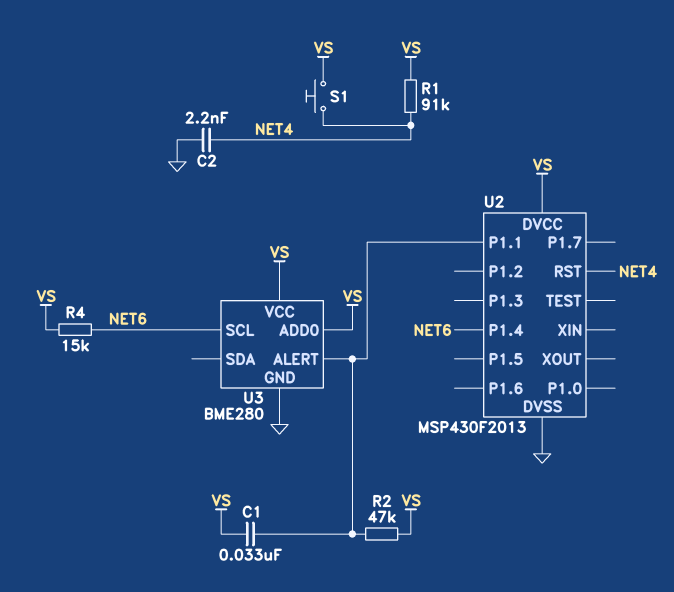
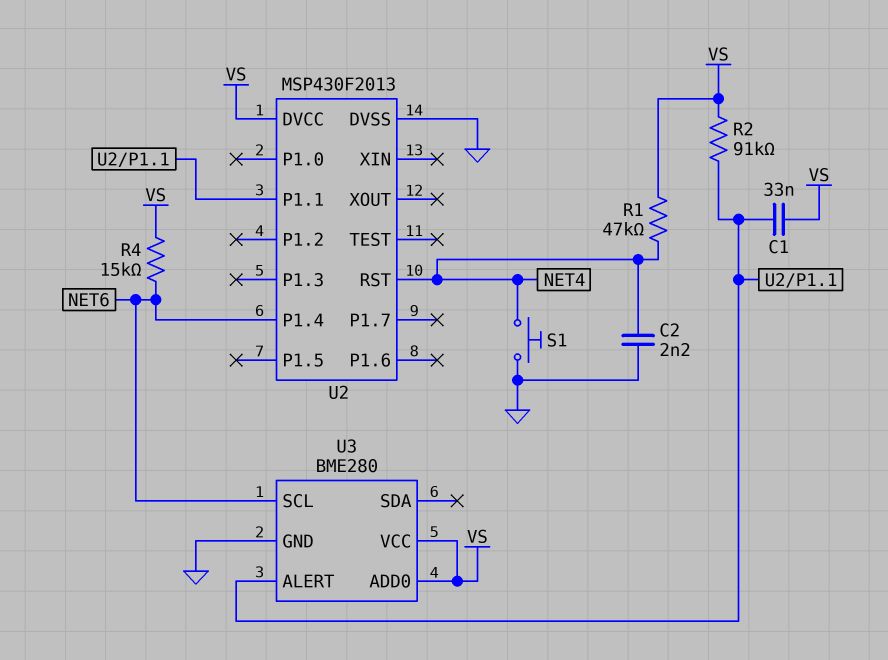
R1: 91k (NET4, VS) -> 47k (NET4, VS)
R2: 47k (U2/P1.1, VS) -> 91k (U2/P1.1, VS)
S1: button (NET4, VS) -> button (GND, NET4)

